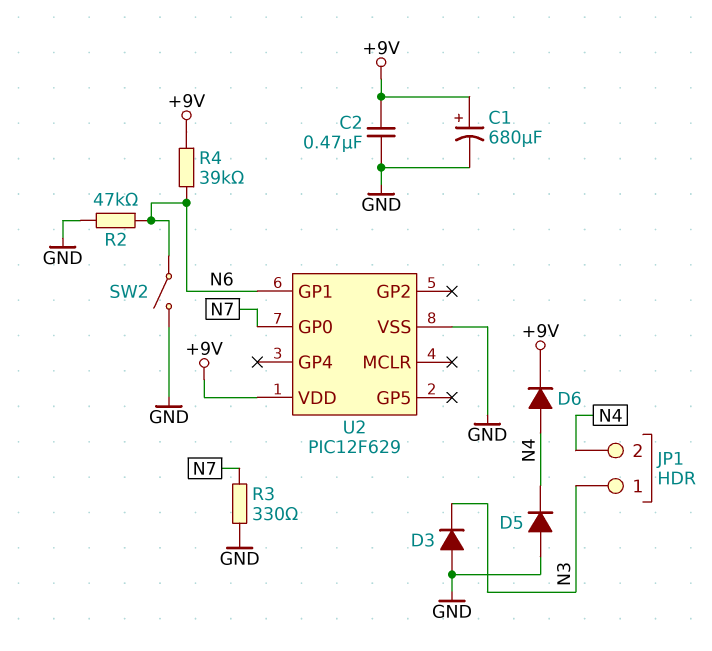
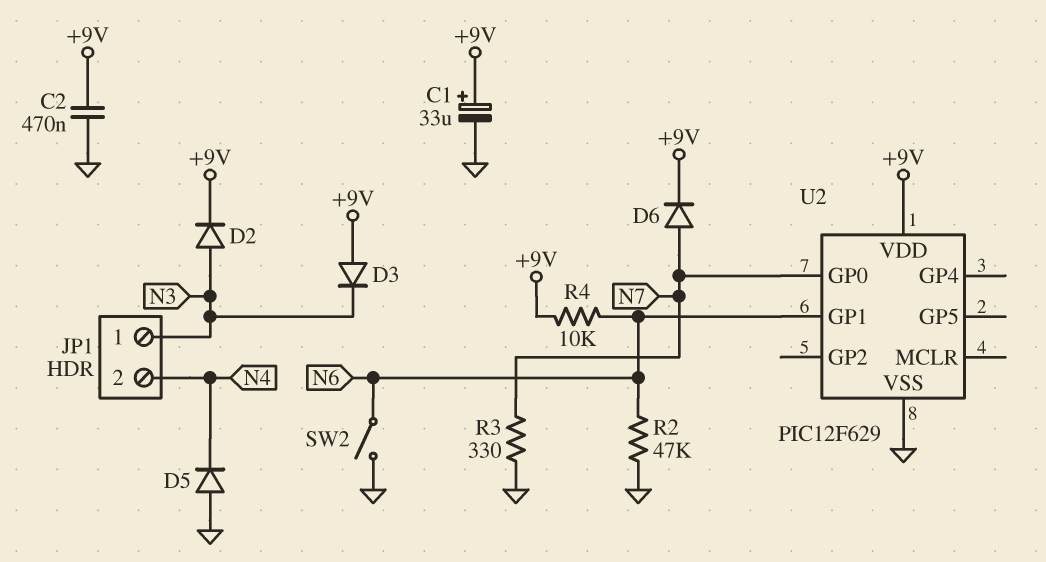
C1: 680uF (plus +9V, minus GND) -> 33uF (plus +9V, minus GND)
D2: none -> diode (A N3, K +9V)
D3: diode (A GND, K N3) -> diode (A +9V, K N3)
D6: diode (A N4, K +9V) -> diode (A N7, K +9V)
R4: 39k (+9V, N6) -> 10k (+9V, N6)

